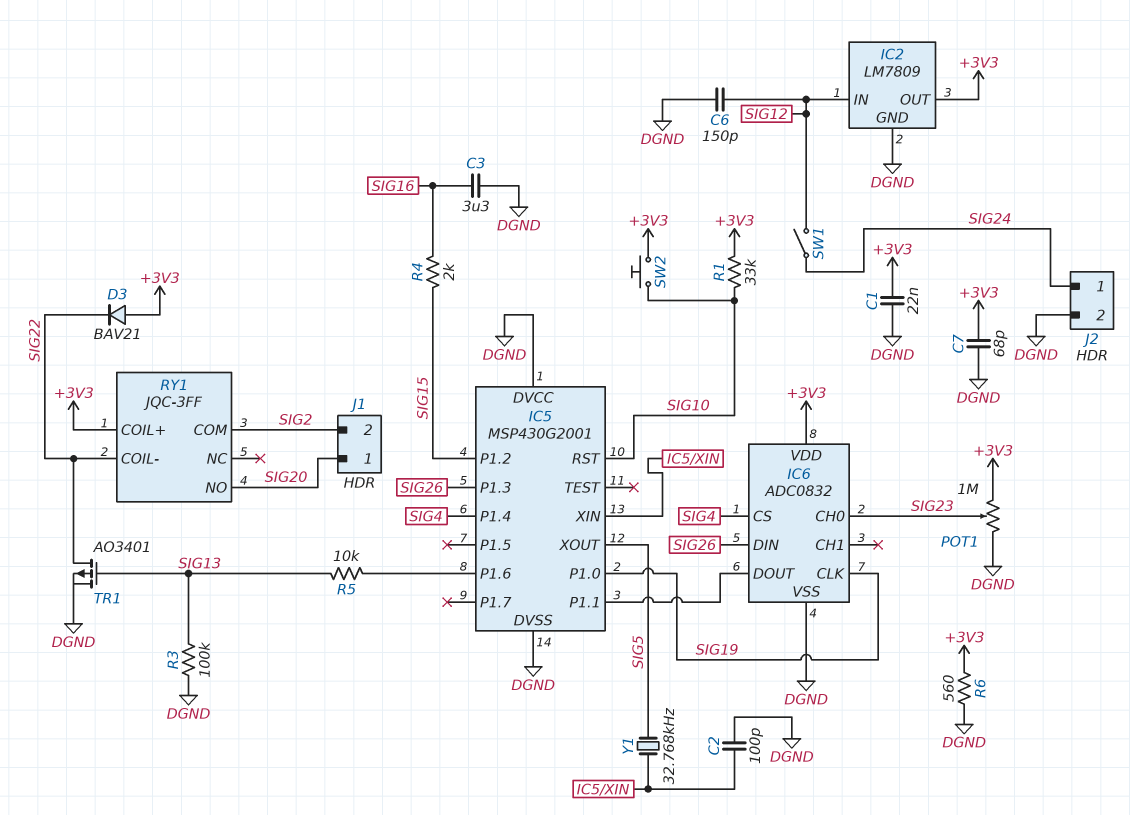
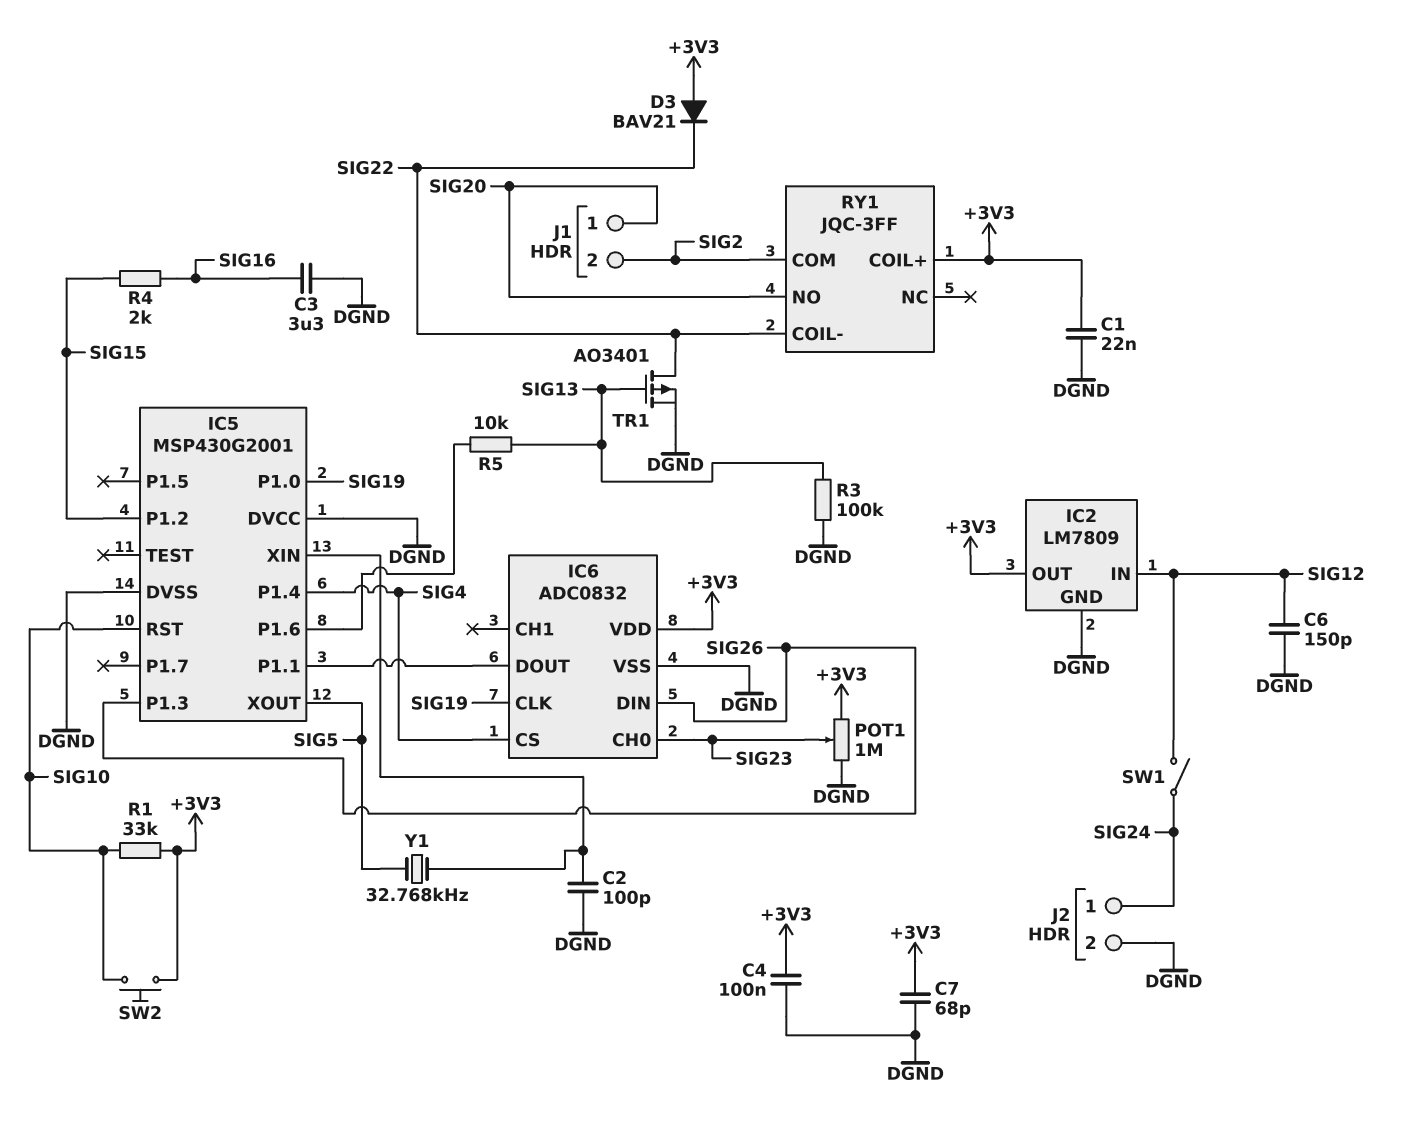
C4: none -> 100nF (+3V3, DGND)
R6: 560 (+3V3, DGND) -> none

